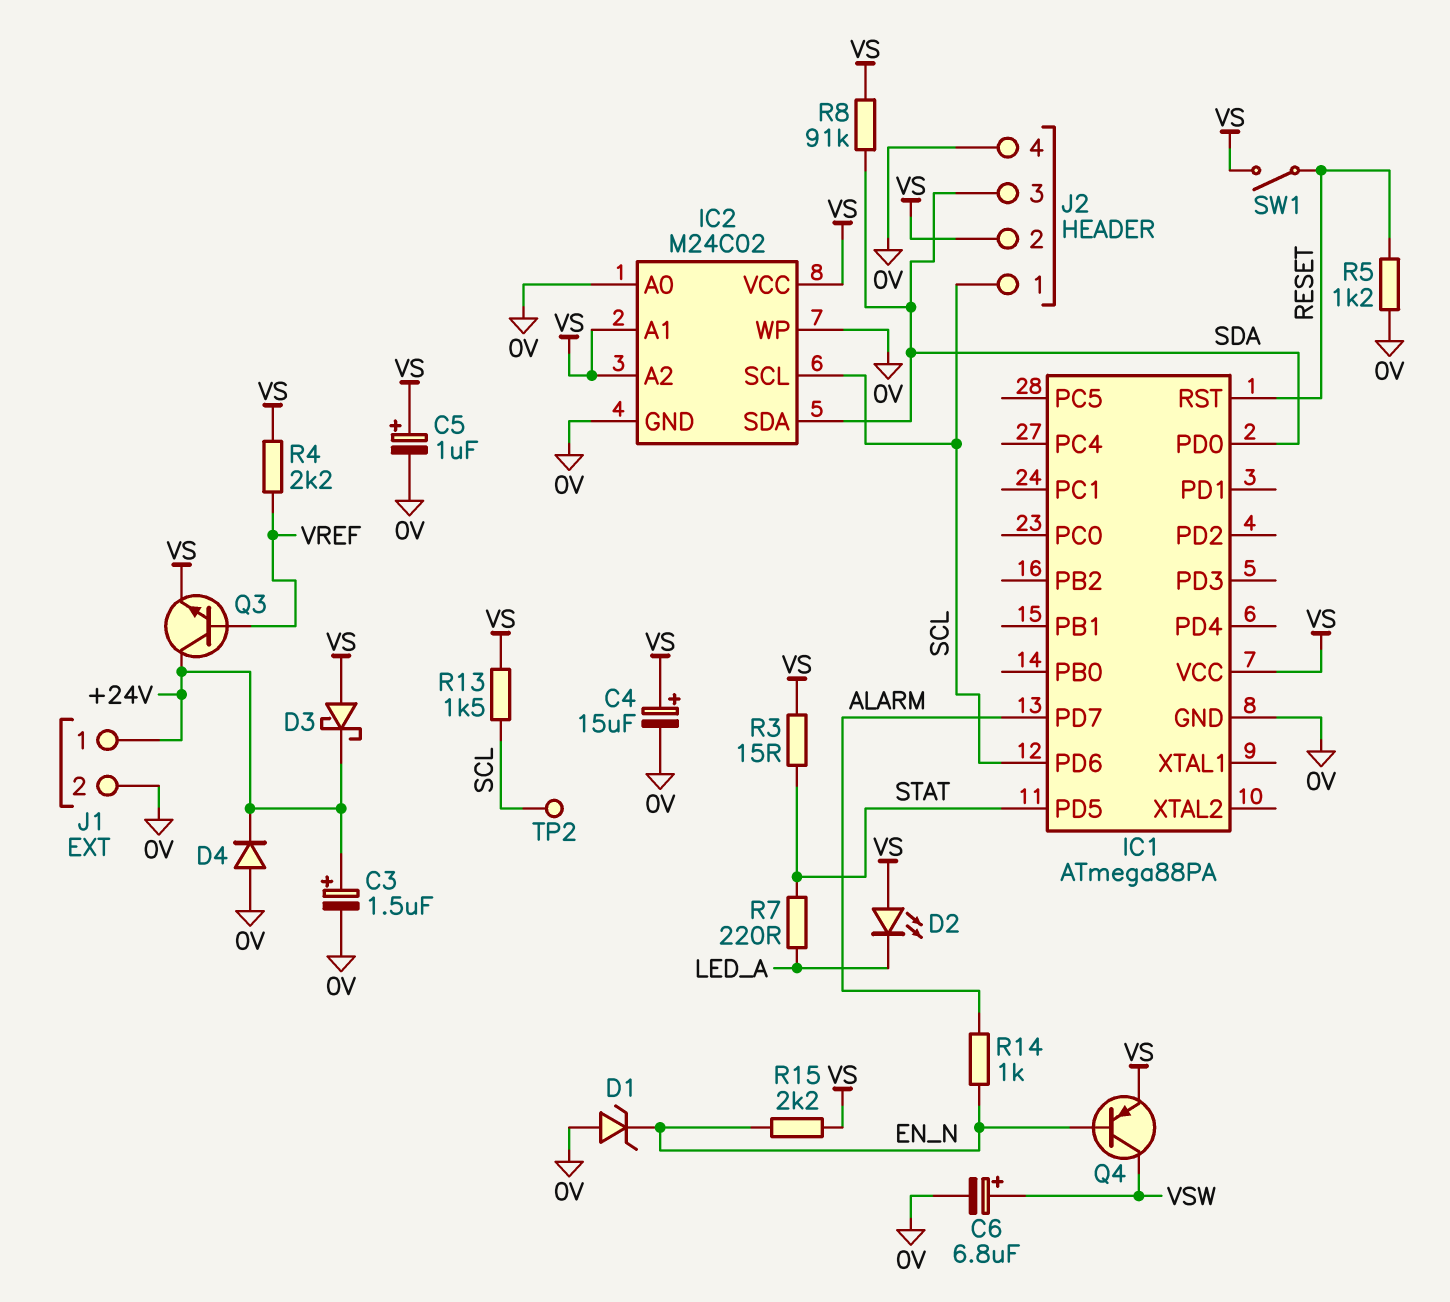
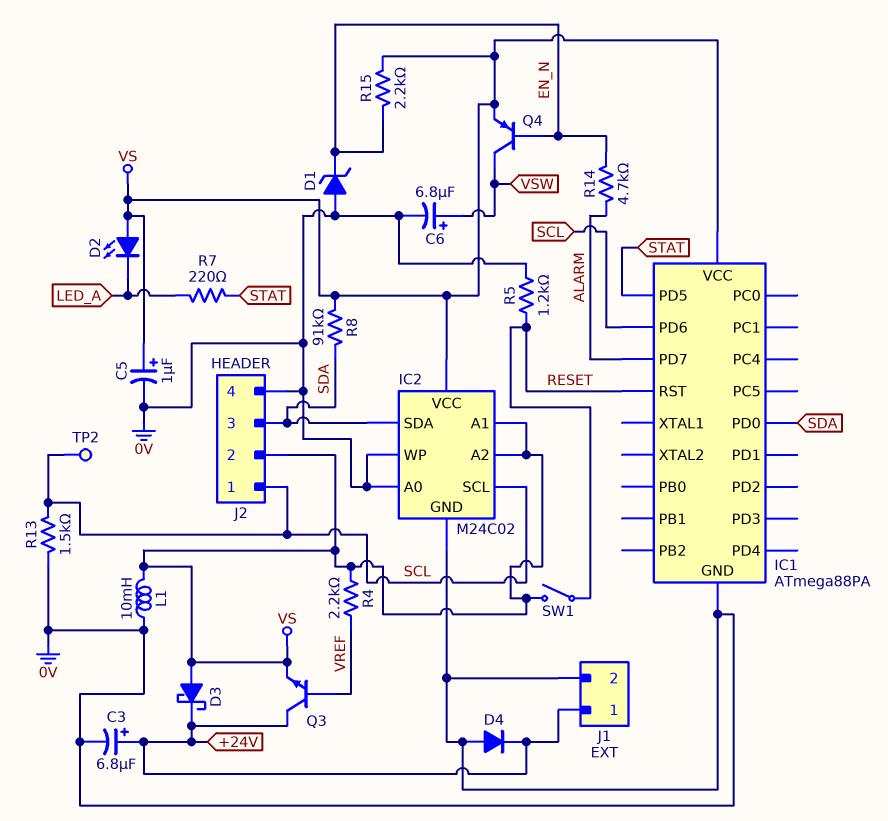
C3: 1.5uF (plus +24V, minus 0V) -> 6.8uF (plus +24V, minus 0V)
C4: 15uF (plus VS, minus 0V) -> none
L1: none -> 10mH (0V, VS)
R3: 15 (STAT, VS) -> none
R13: 1.5k (SCL, VS) -> 1.5k (0V, SCL)
R14: 1k (ALARM, EN_N) -> 4.7k (ALARM, EN_N)

